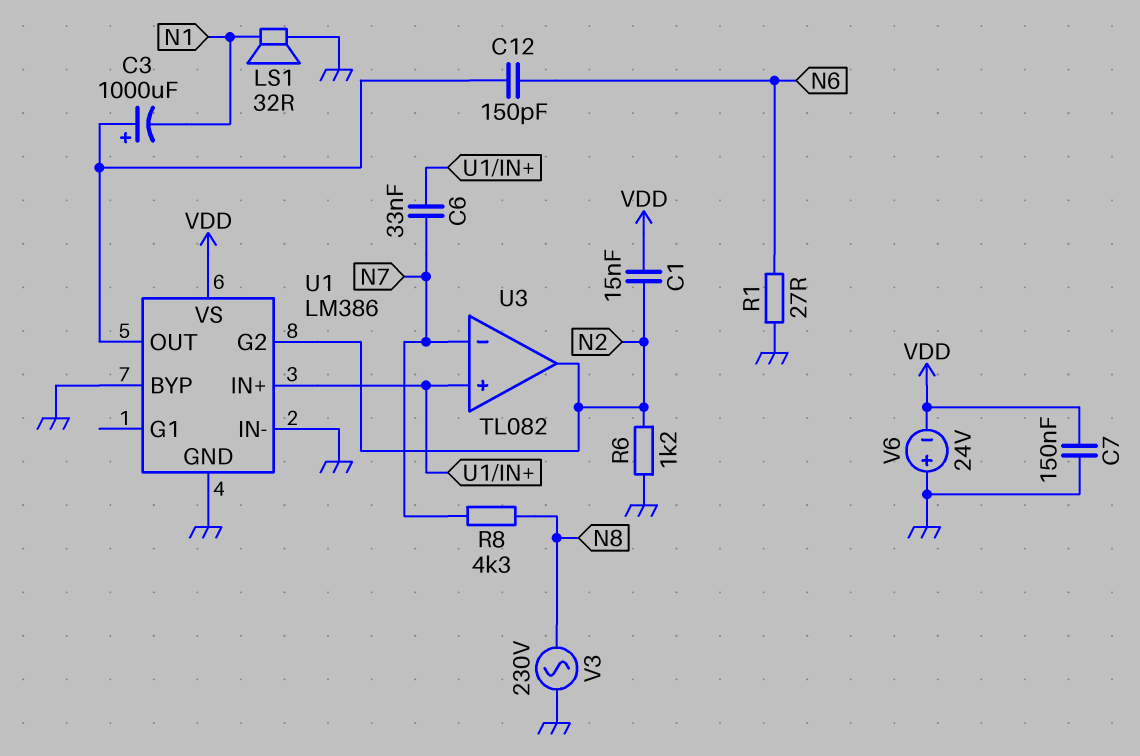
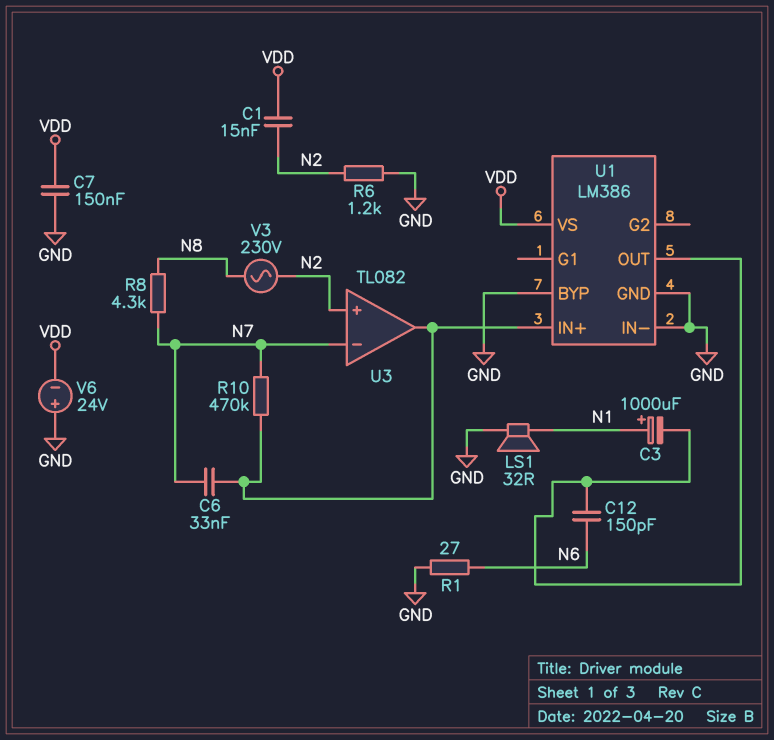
C3: 1000uF (plus U1/OUT, minus N1) -> 1000uF (plus N1, minus U1/OUT)
R10: none -> 470k (N7, U1/IN+)
U1 pin G2: N2 -> none
U3 pin in+: U1/IN+ -> N2
U3 pin out: N2 -> U1/IN+
V3: AC 230V (GND, N8) -> AC 230V (N2, N8)

